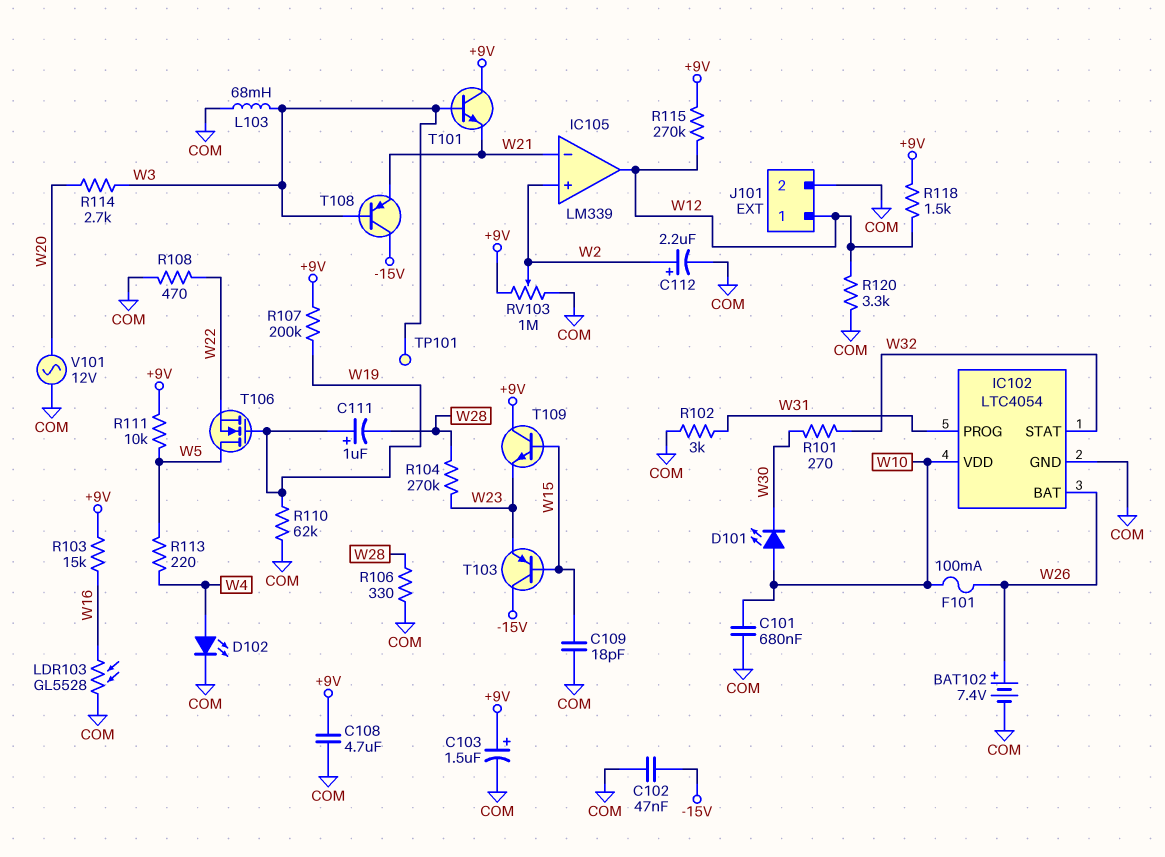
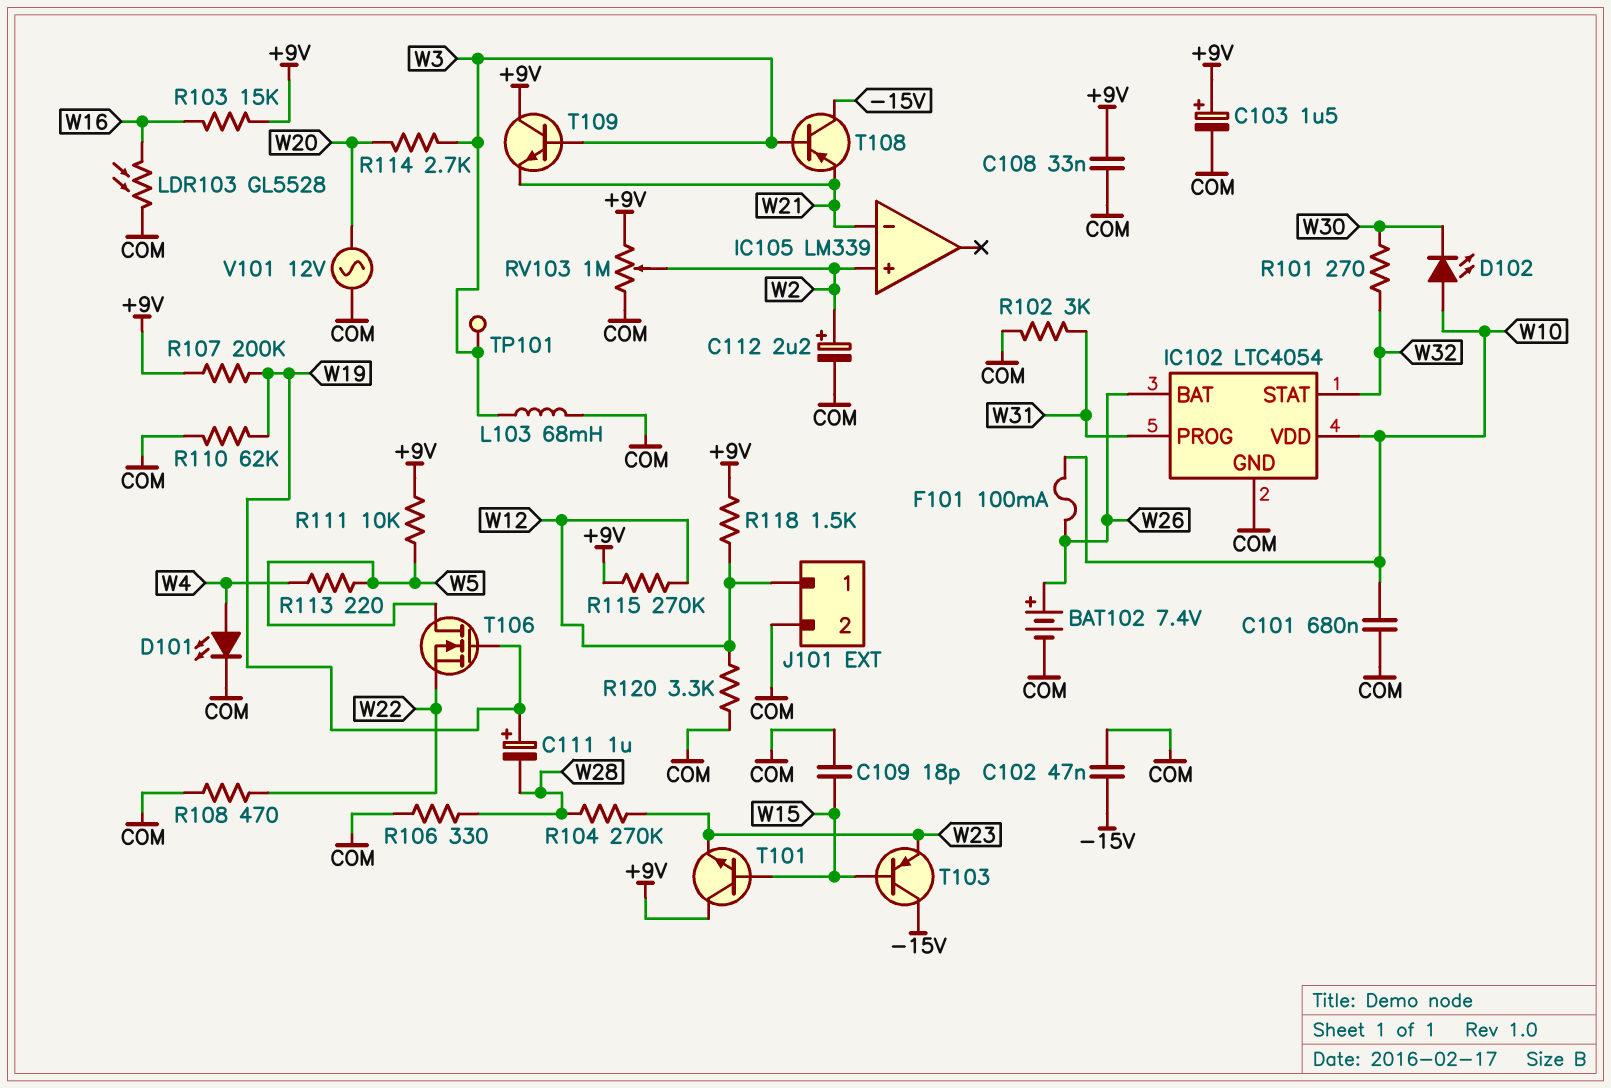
C108: 4.7uF (+9V, COM) -> 33nF (+9V, COM)
D101: LED (A W10, K W30) -> LED (A W4, K COM)
D102: LED (A W4, K COM) -> LED (A W10, K W30)
IC105 pin out: W12 -> none
T101: NPN (B W3, C +9V, E W21) -> NPN (B W15, C +9V, E W23)
T109: NPN (B W15, C +9V, E W23) -> NPN (B W3, C +9V, E W21)

